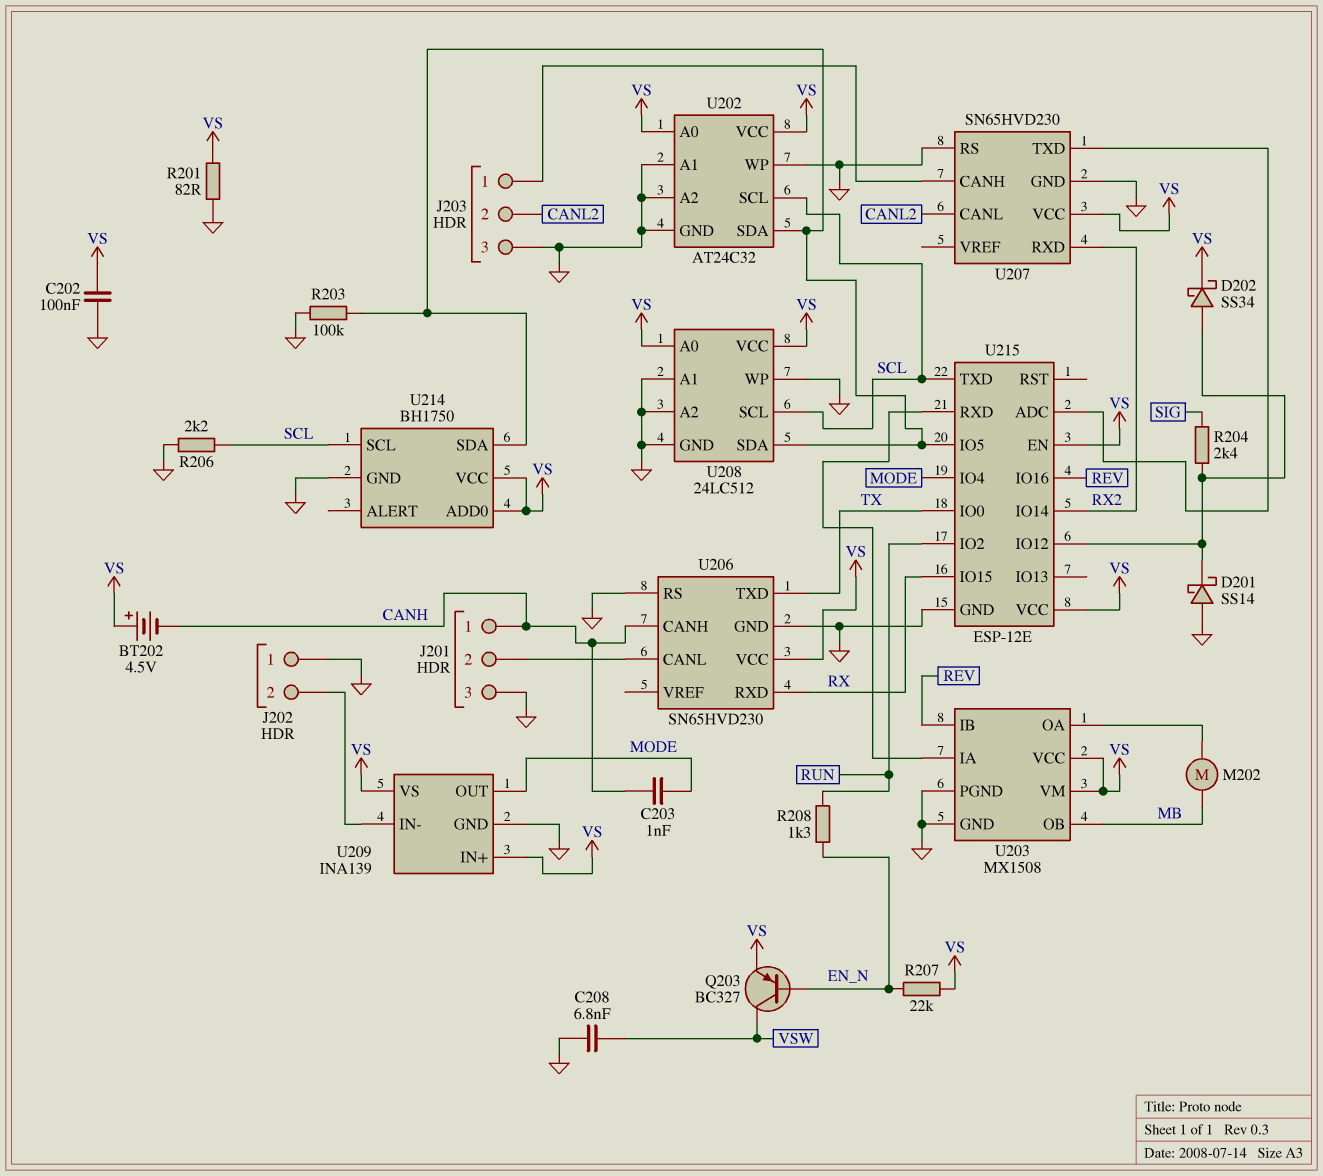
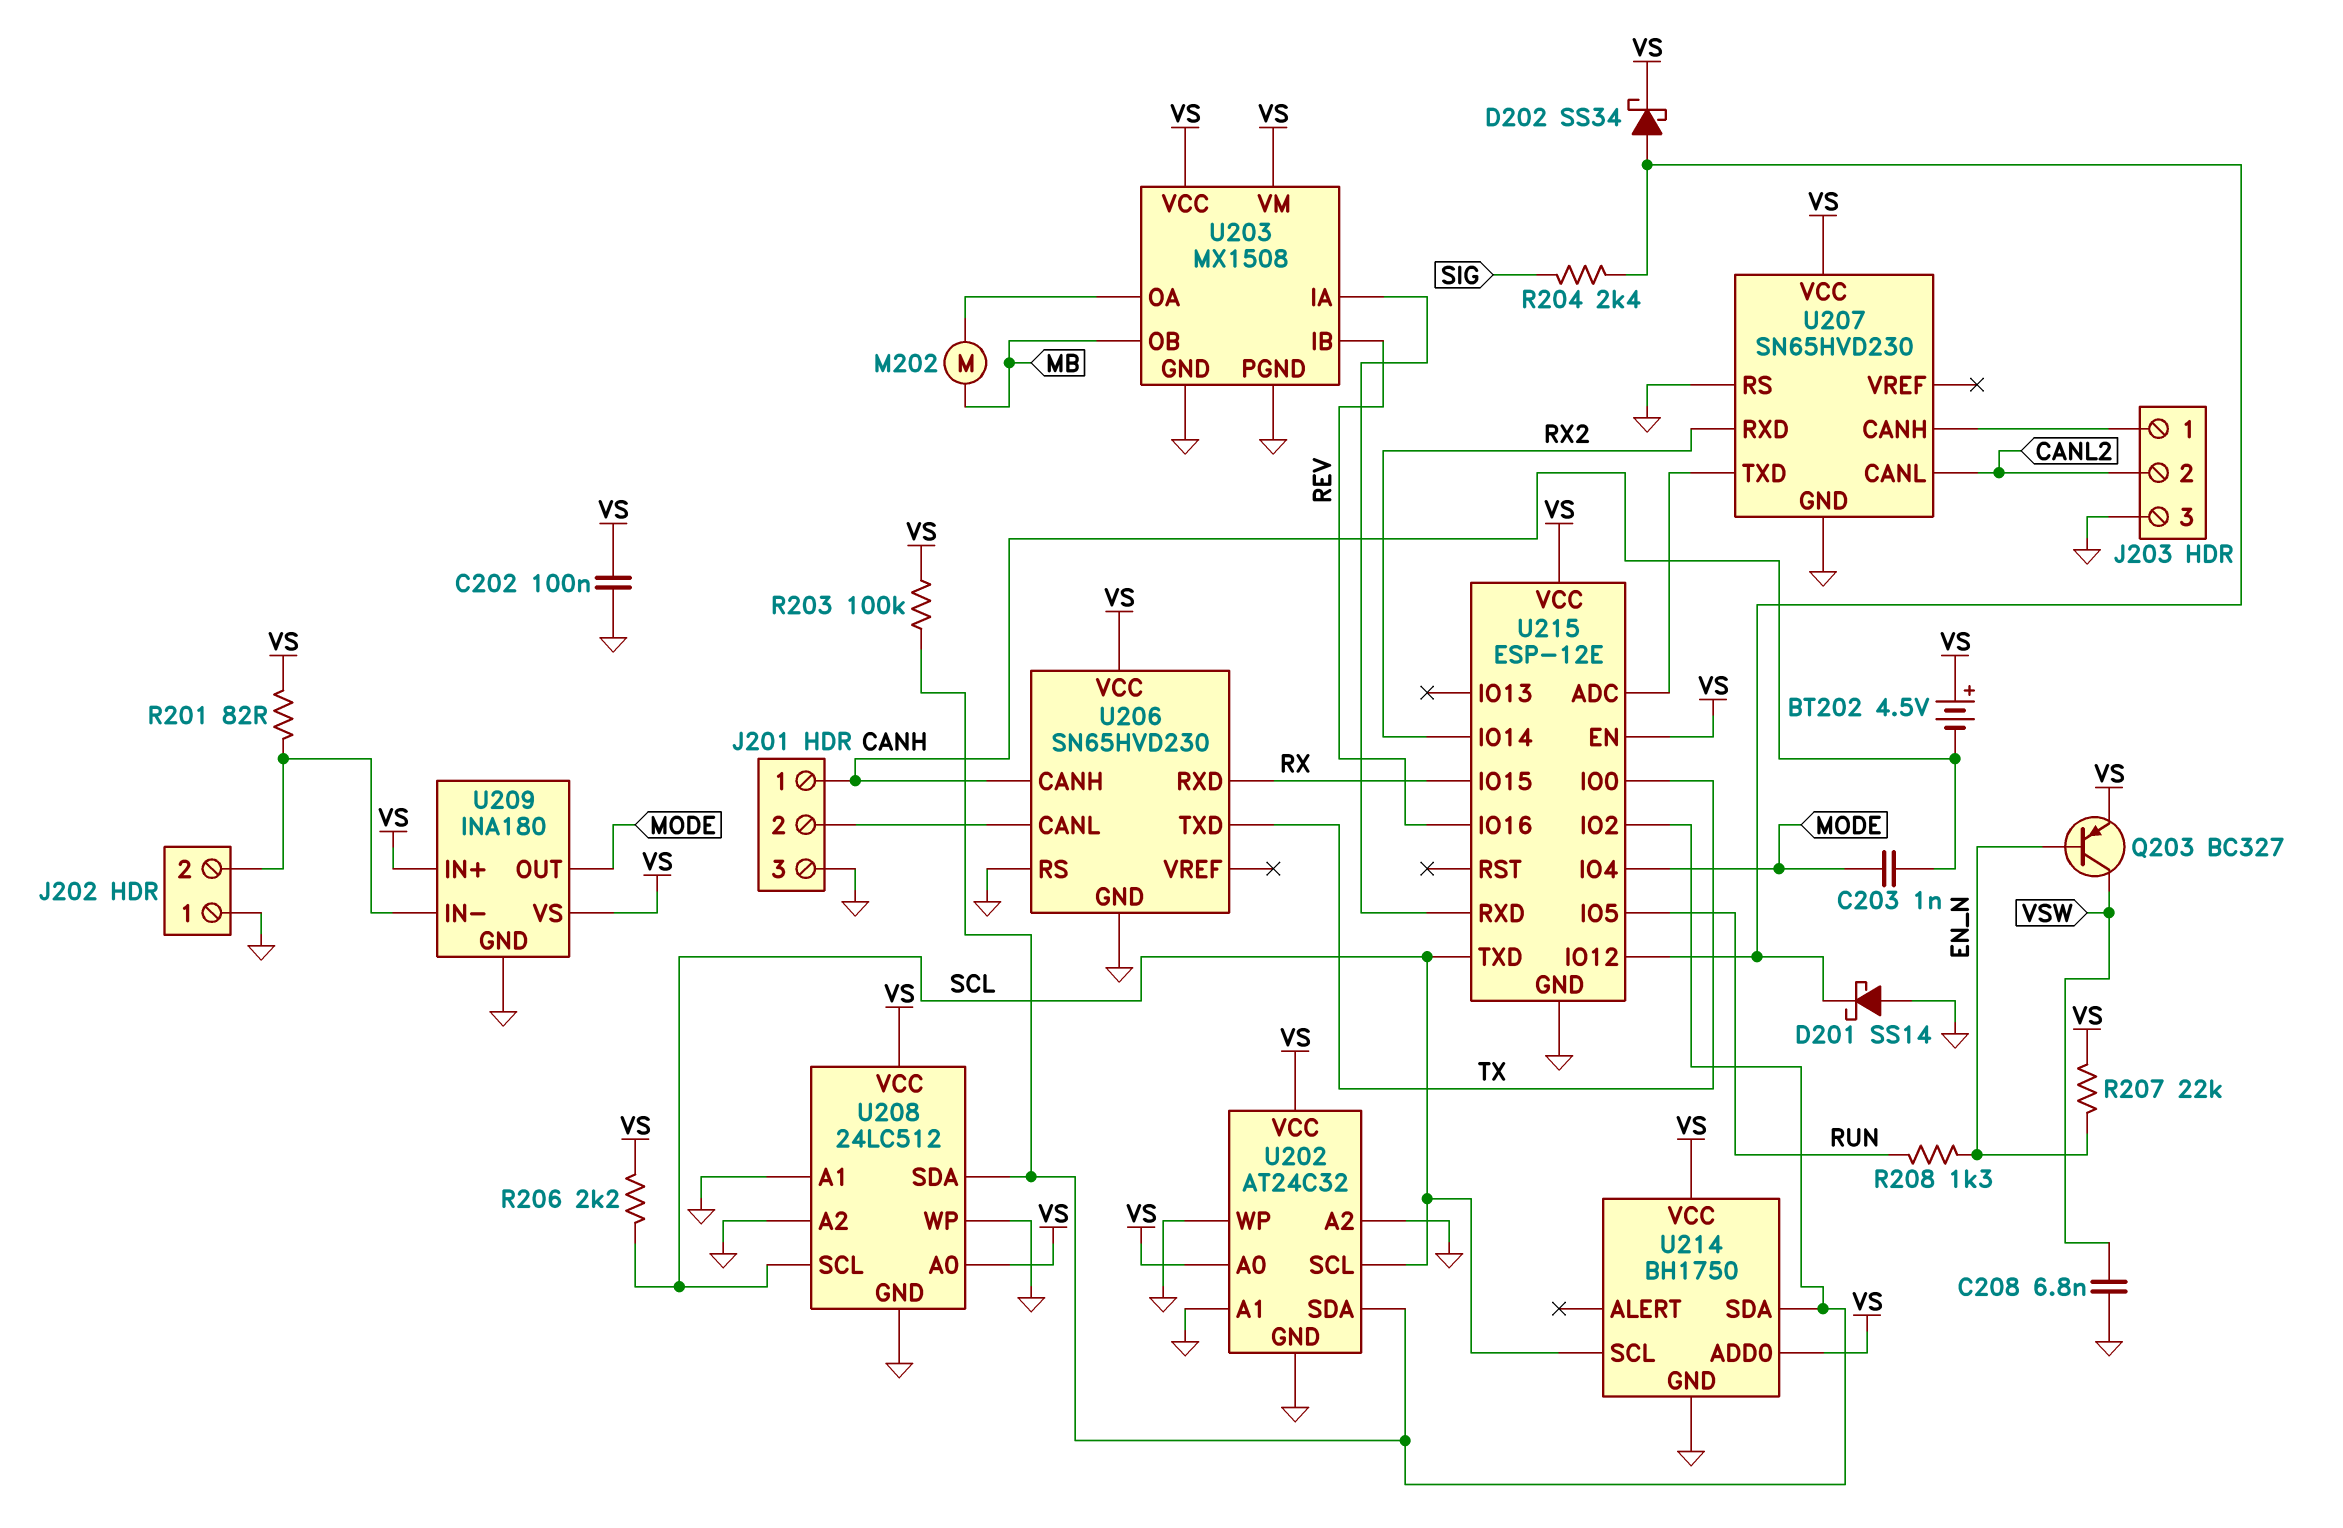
R201: 82 (GND, VS) -> 82 (J202/2, VS)
R203: 100k (GND, U202/SDA) -> 100k (U202/SDA, VS)
R206: 2.2k (GND, SCL) -> 2.2k (SCL, VS)
U209: INA139 -> INA180
U215 pin IO2: RUN -> U202/SDA
U215 pin IO5: U202/SDA -> RUN

